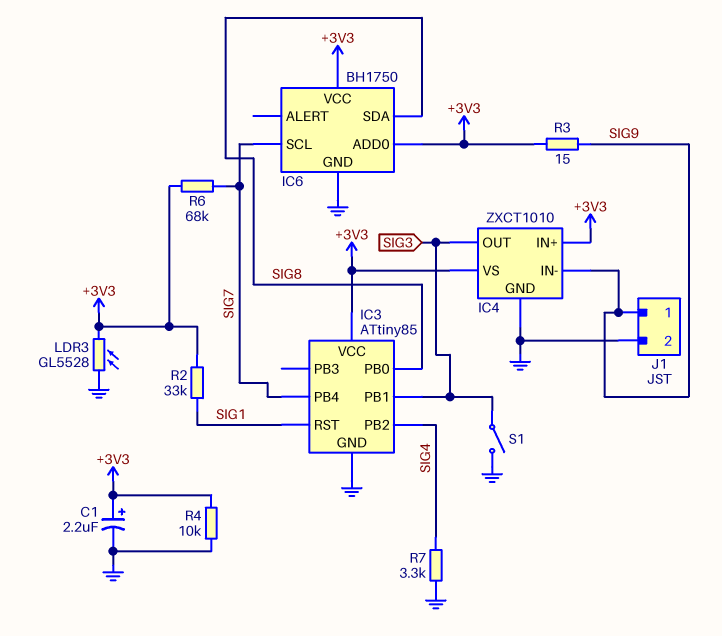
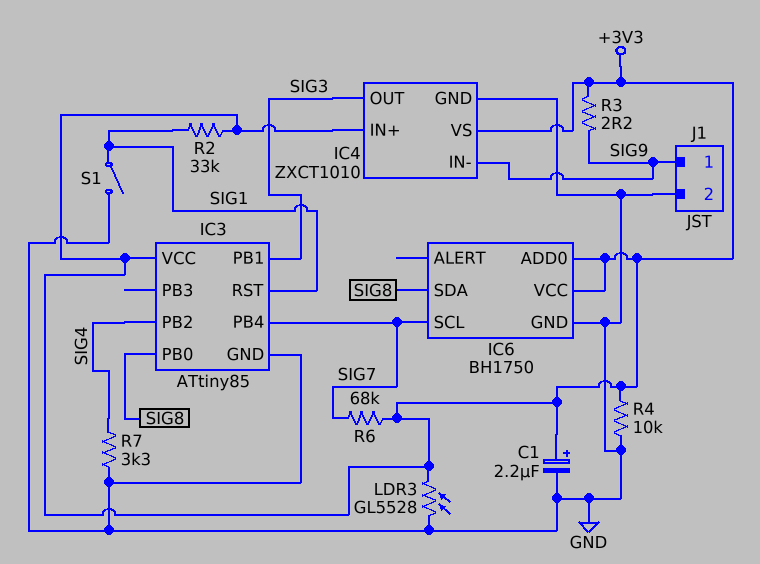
R3: 15 (+3V3, SIG9) -> 2.2 (+3V3, SIG9)
S1: switch (GND, SIG3) -> switch (GND, SIG1)

